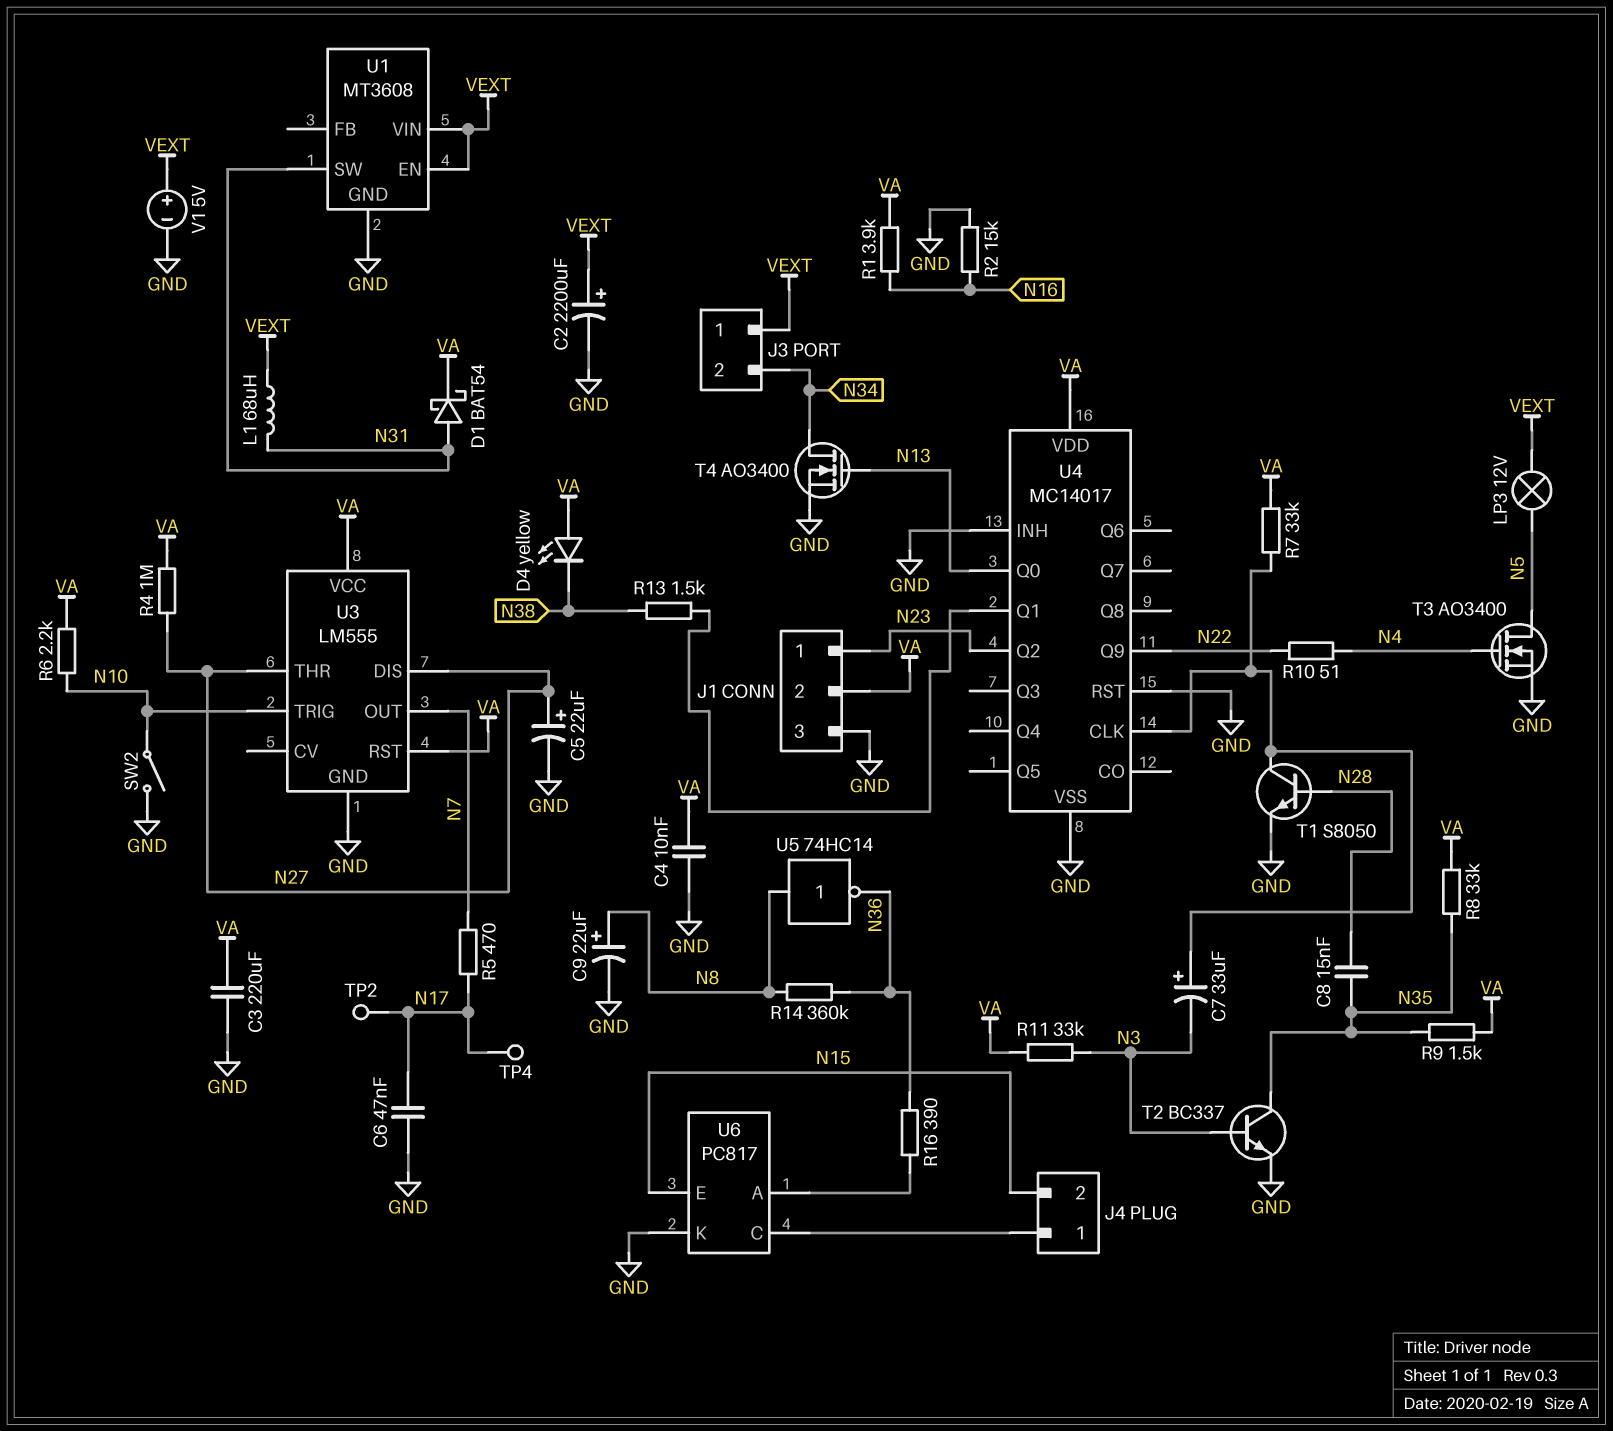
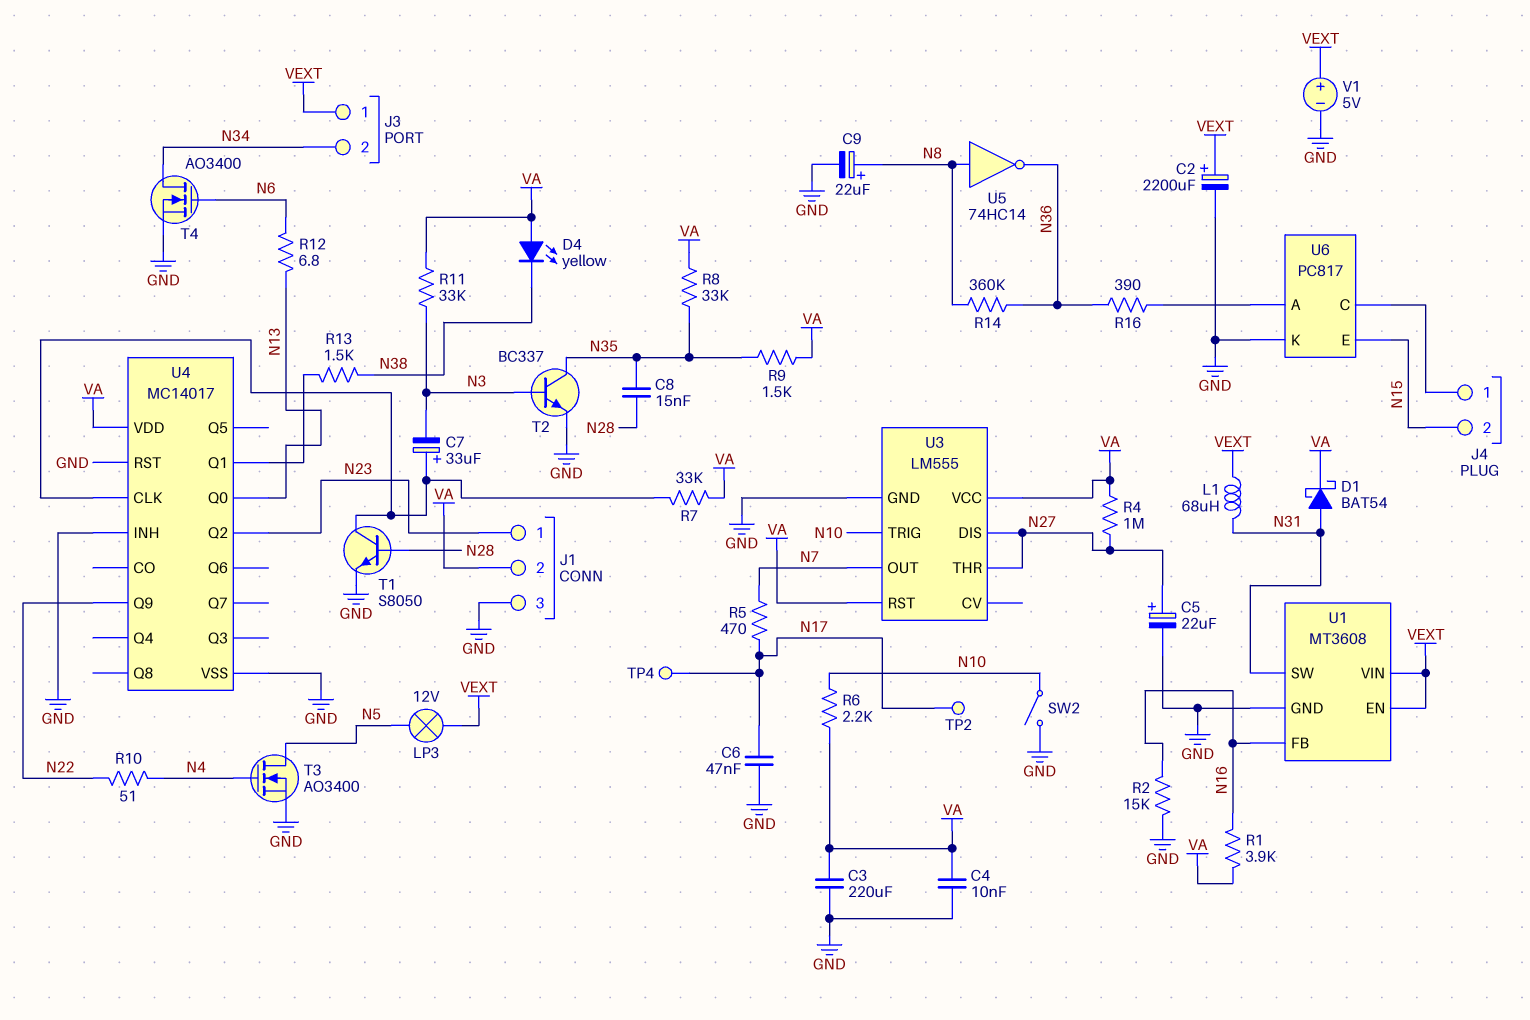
R12: none -> 6.8 (N6, N13)
T4: NMOS AO3400 (G N13, D N34, S GND) -> NMOS AO3400 (G N6, D N34, S GND)
U1 pin FB: none -> N16

